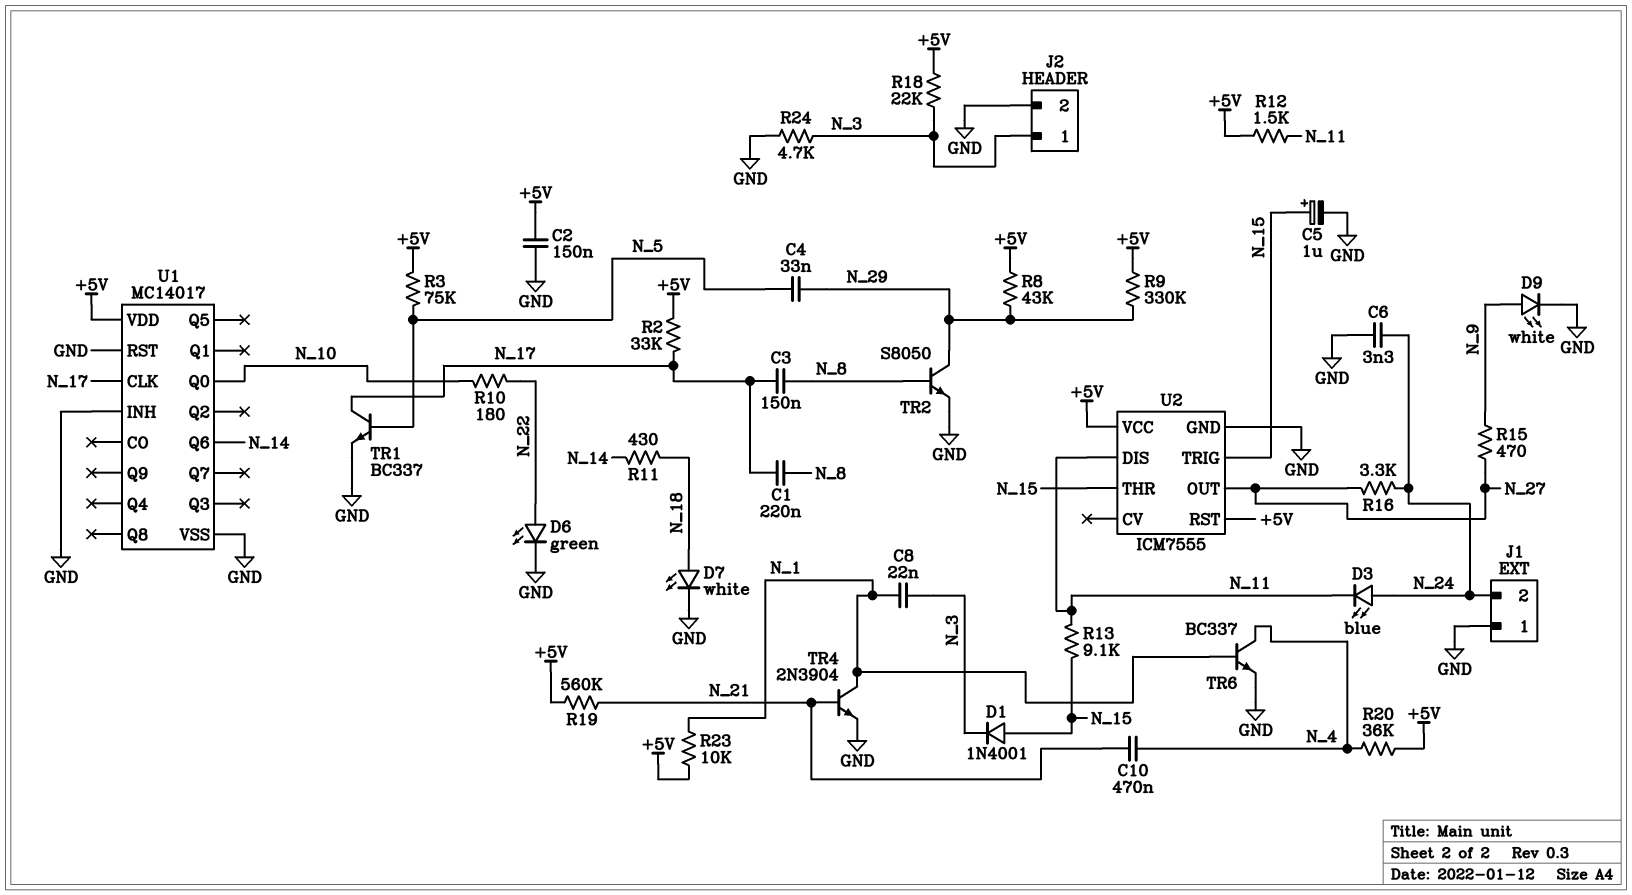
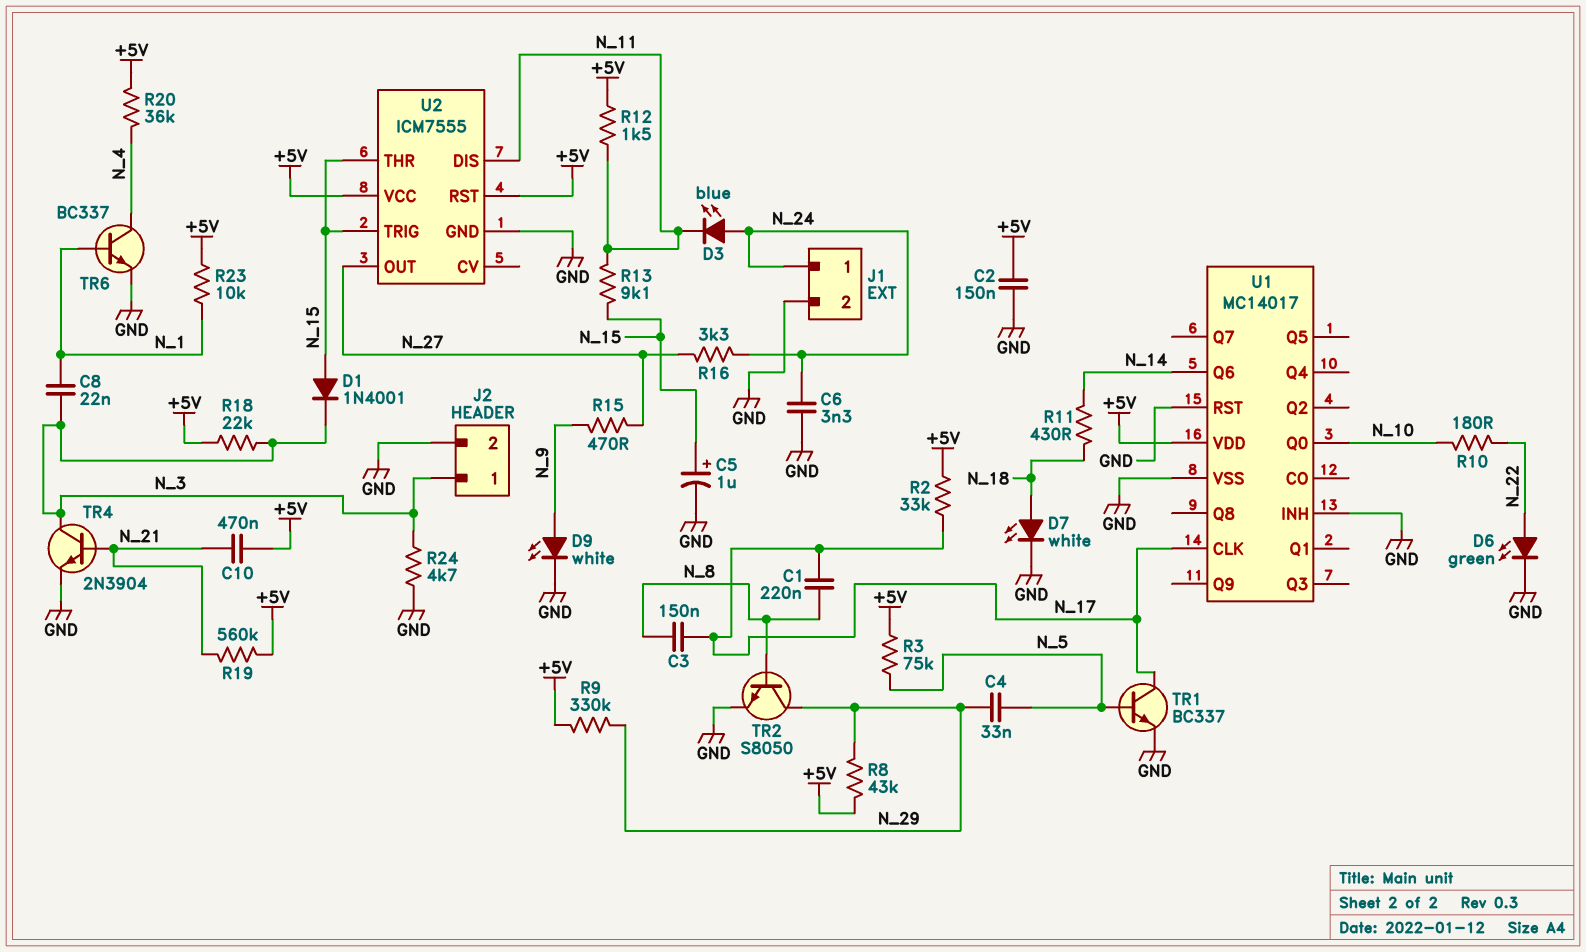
C10: 470nF (N_4, N_21) -> 470nF (+5V, N_21)
J1 pin 1: GND -> N_24
J1 pin 2: N_24 -> GND
TR4: NPN 2N3904 (B N_21, C N_1, E GND) -> NPN 2N3904 (B N_21, C N_3, E GND)

